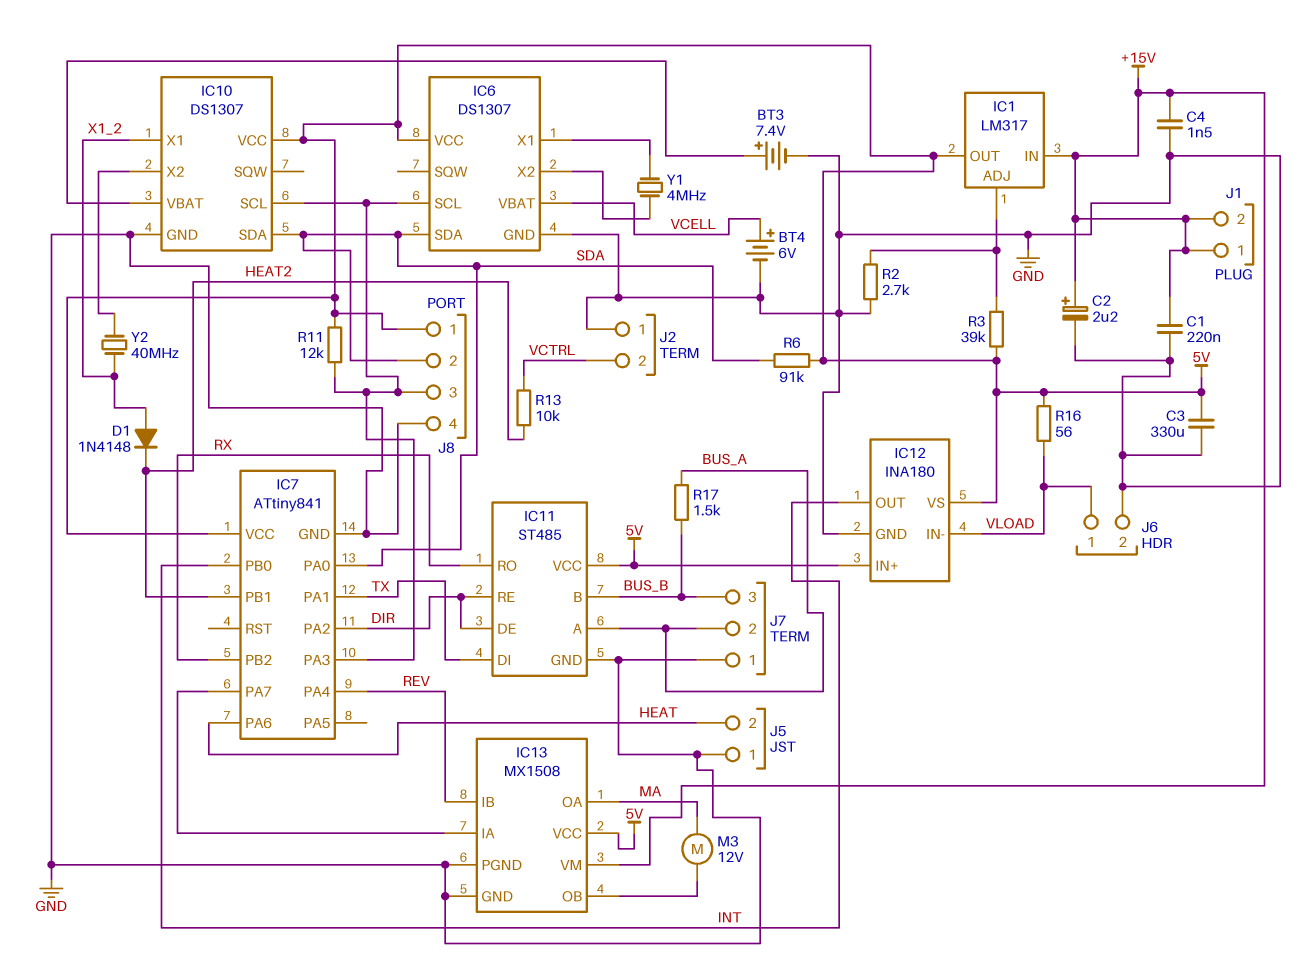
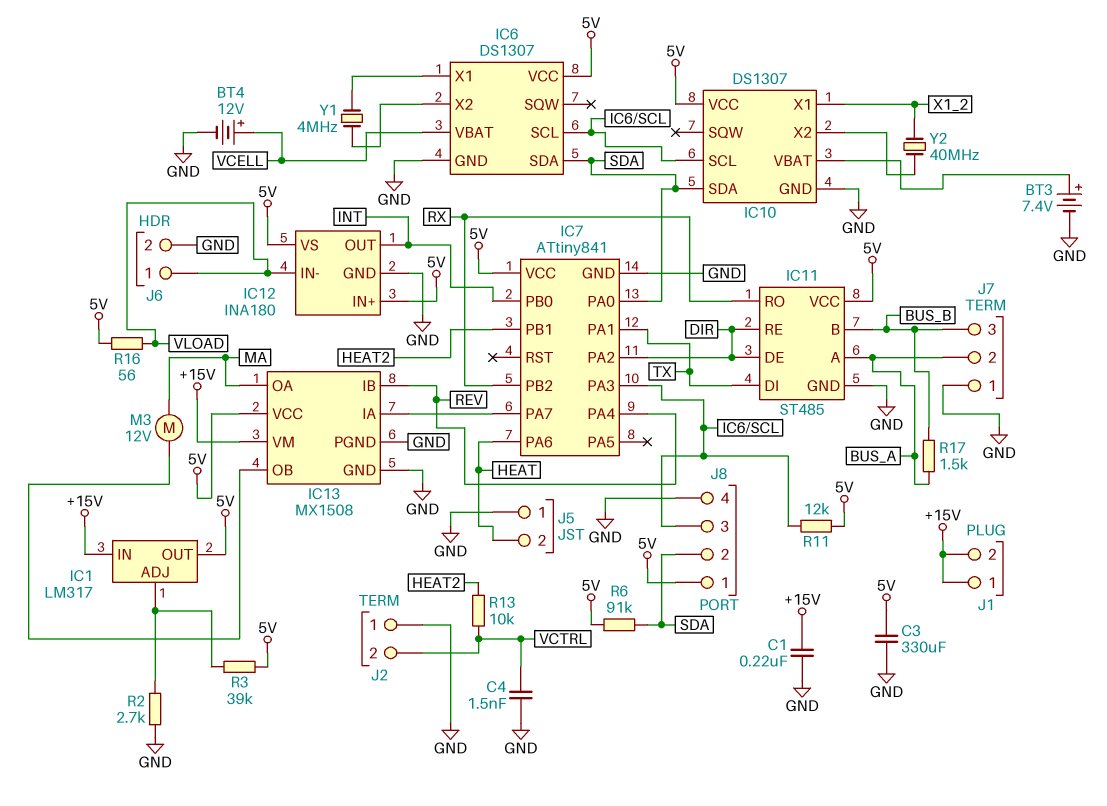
BT4: 6V (plus VCELL, minus GND) -> 12V (plus VCELL, minus GND)
C2: 2.2uF (plus +15V, minus GND) -> none
C4: 1.5nF (+15V, GND) -> 1.5nF (GND, VCTRL)
D1: diode 1N4148 (A X1_2, K HEAT2) -> none

